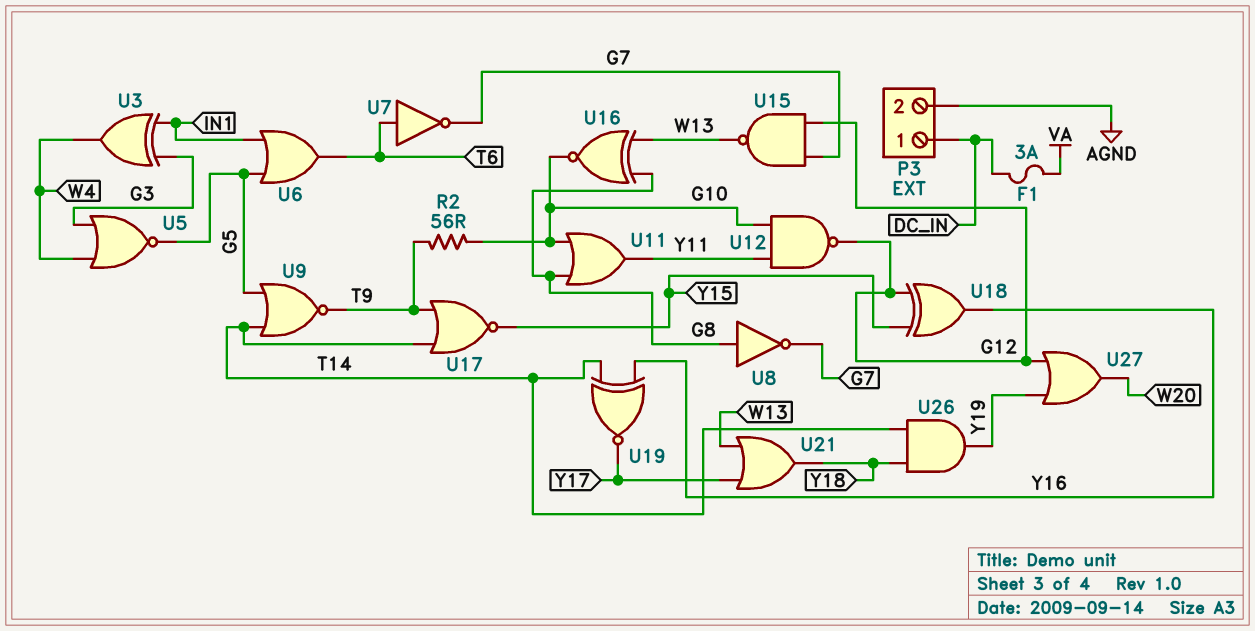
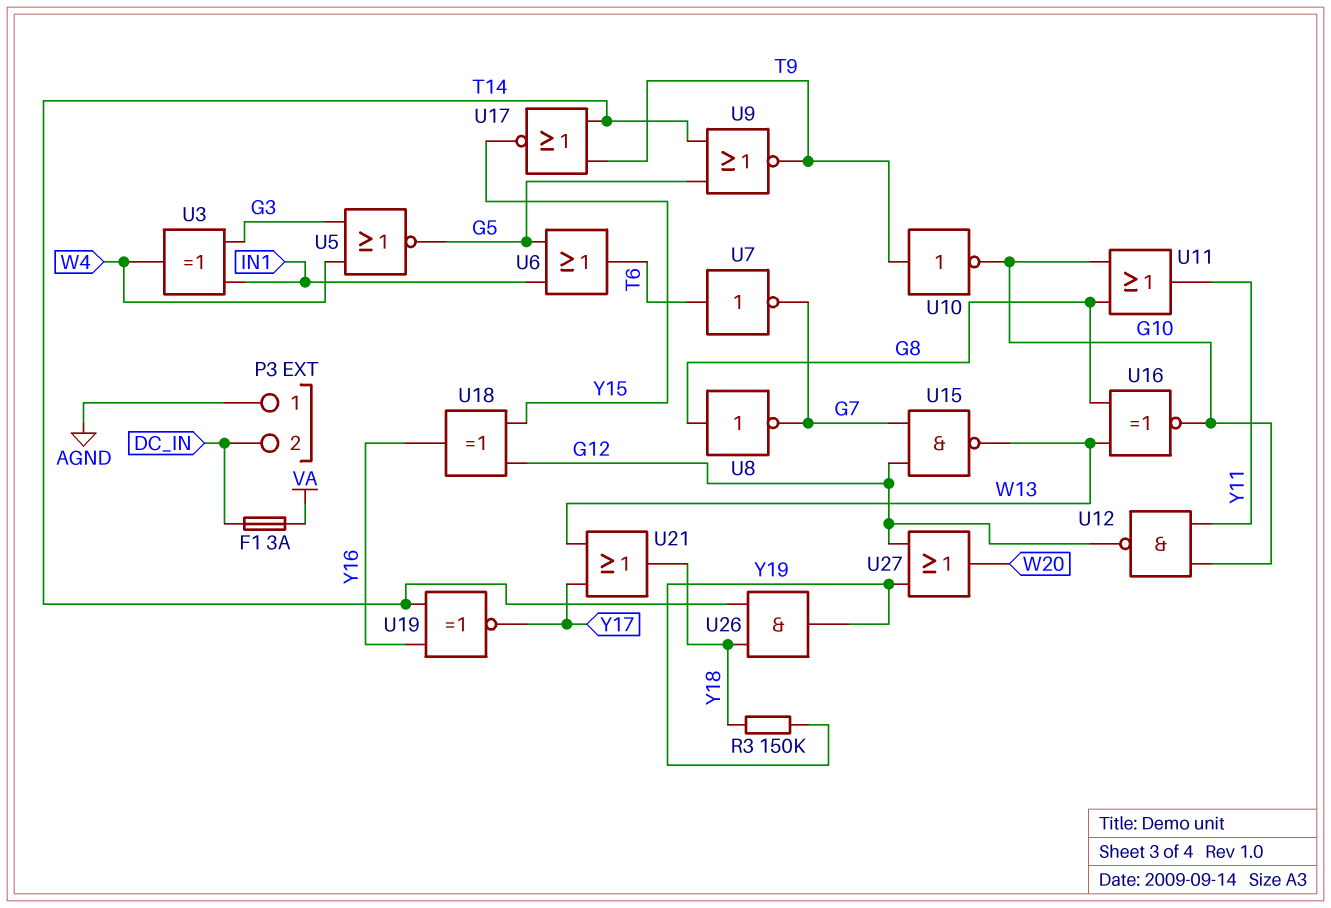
P3 pin 1: DC_IN -> AGND
P3 pin 2: AGND -> DC_IN
R2: 56 (G10, T9) -> none
R3: none -> 150k (Y18, Y19)
U10: none -> NOT (in T9, out G10)

